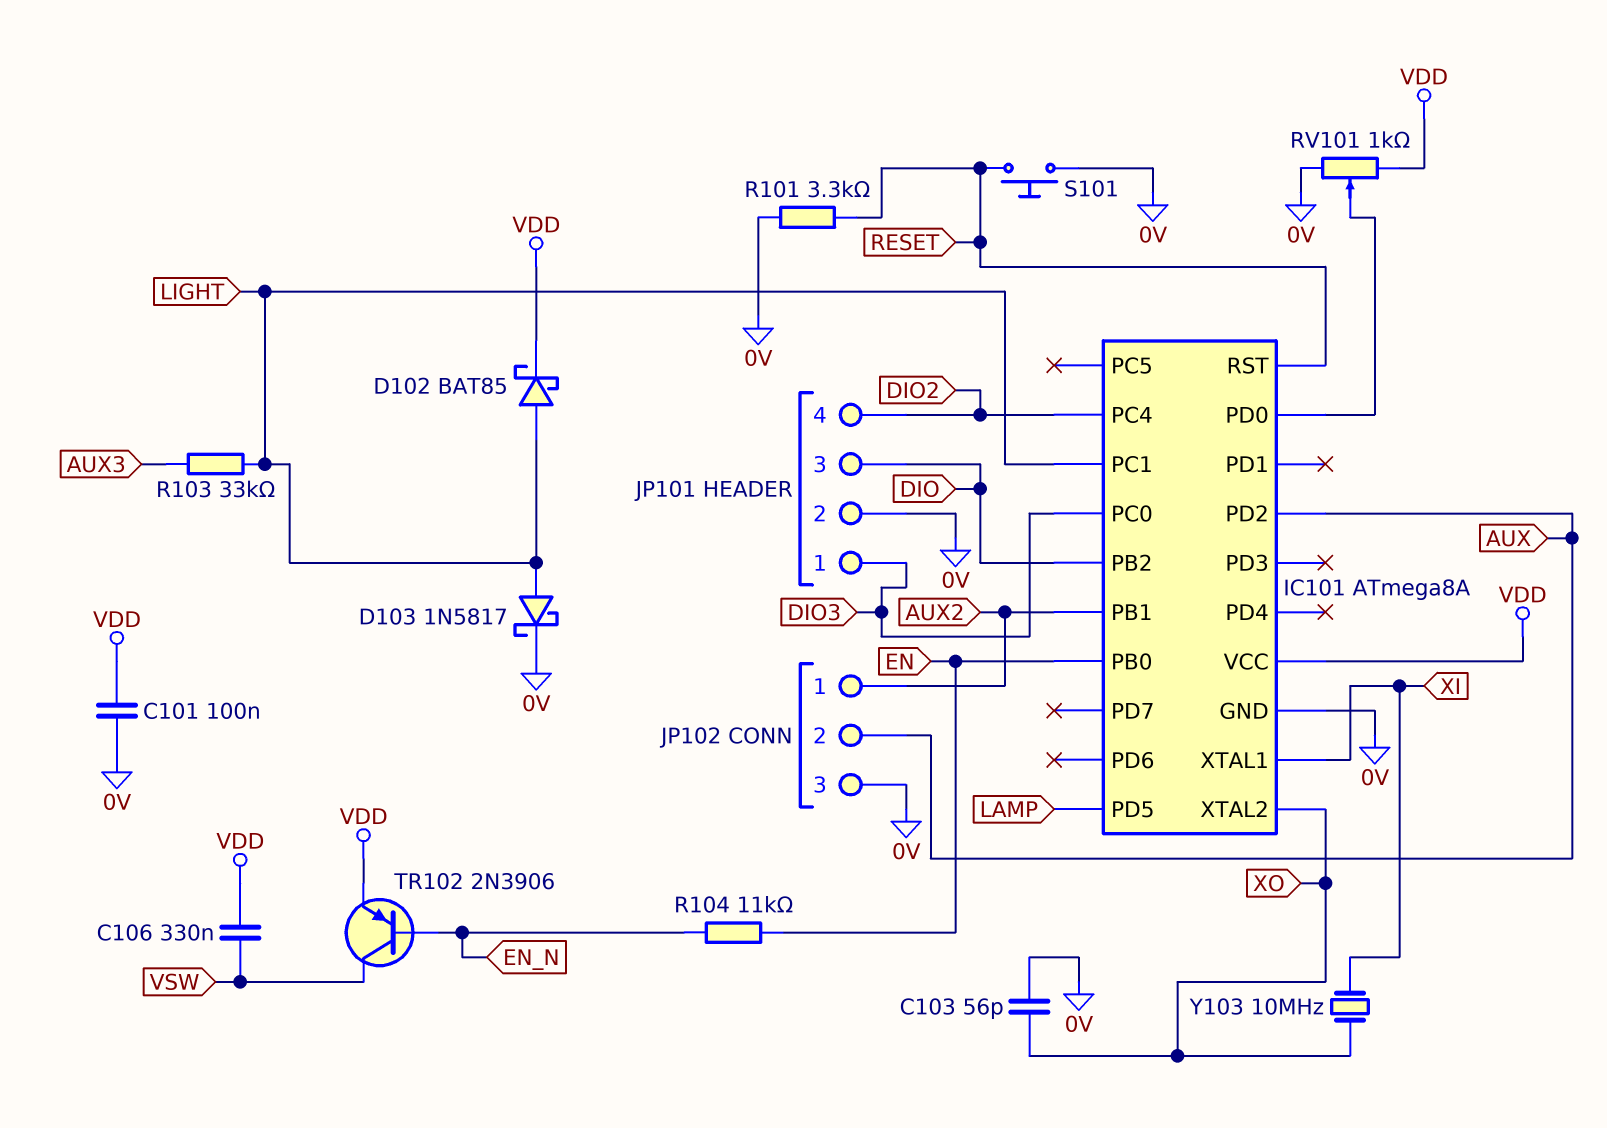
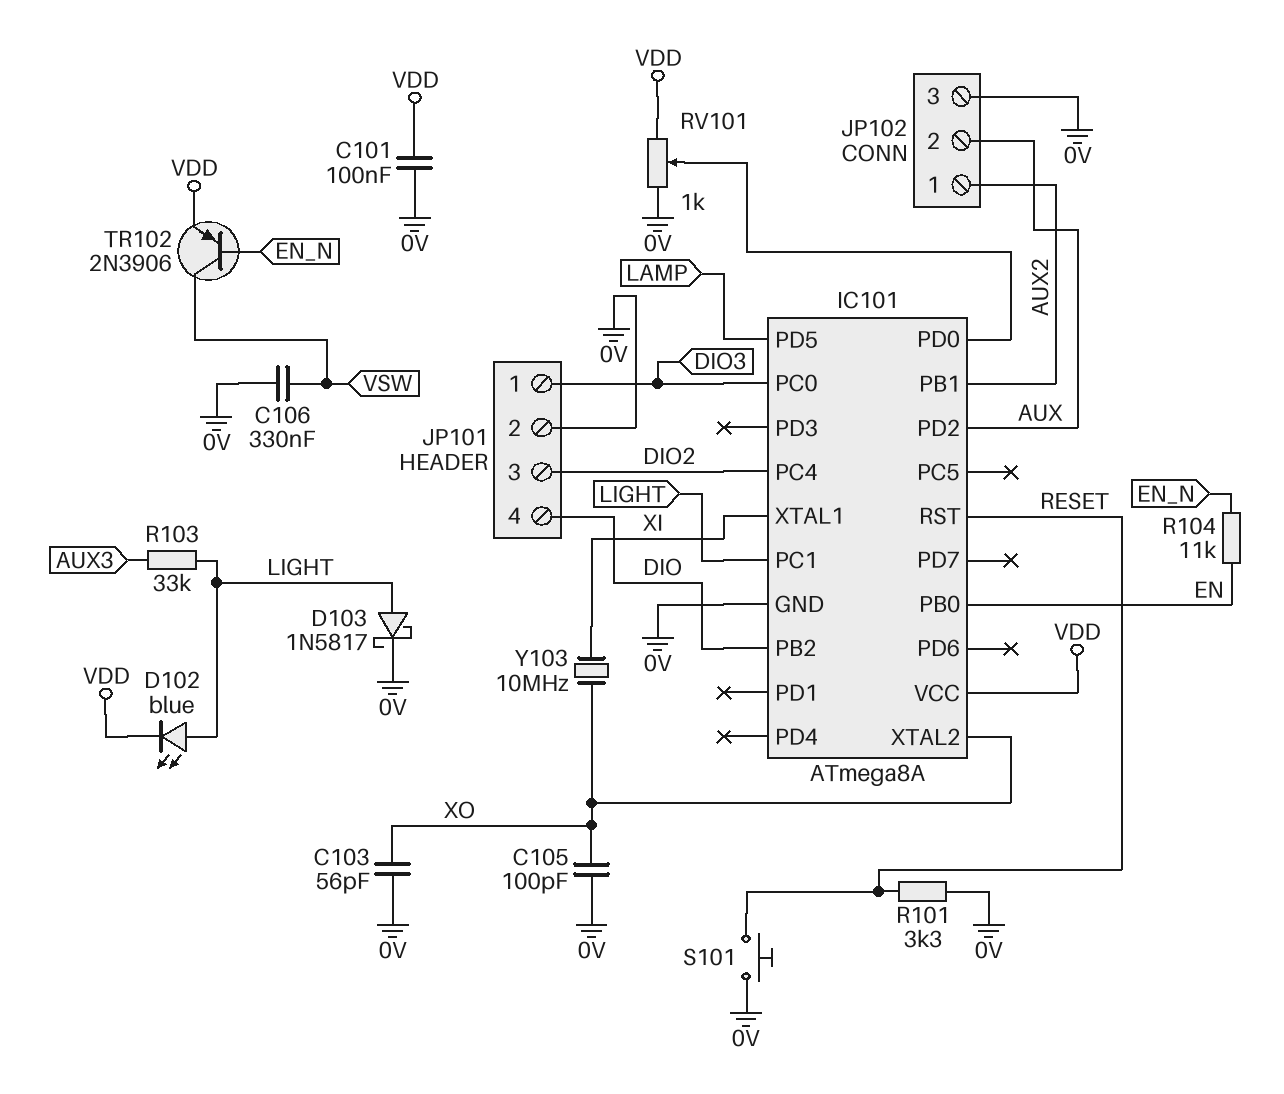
C105: none -> 100pF (0V, XO)
C106: 330nF (VDD, VSW) -> 330nF (0V, VSW)
D102: schottky BAT85 (A LIGHT, K VDD) -> LED blue (A LIGHT, K VDD)
JP101 pin 3: DIO -> DIO2
JP101 pin 4: DIO2 -> DIO

